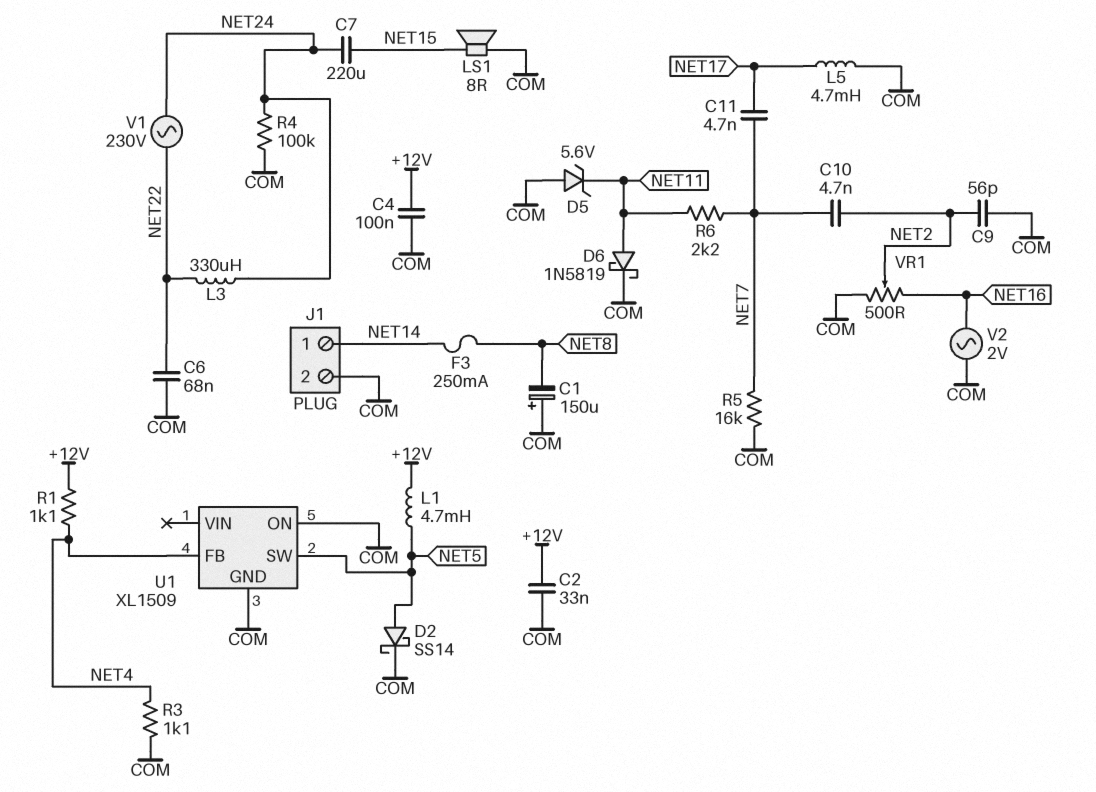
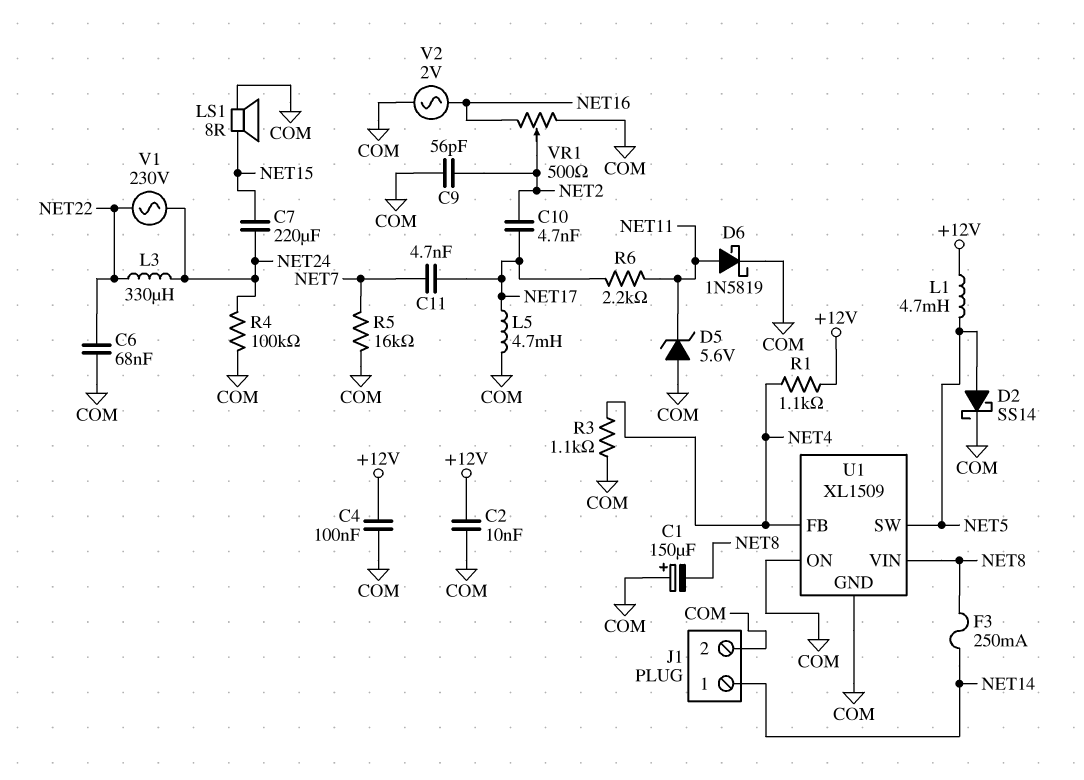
C2: 33nF (+12V, COM) -> 10nF (+12V, COM)
C10: 4.7nF (NET2, NET7) -> 4.7nF (NET2, NET17)
R6: 2.2k (NET7, NET11) -> 2.2k (NET11, NET17)
U1 pin VIN: none -> NET8

